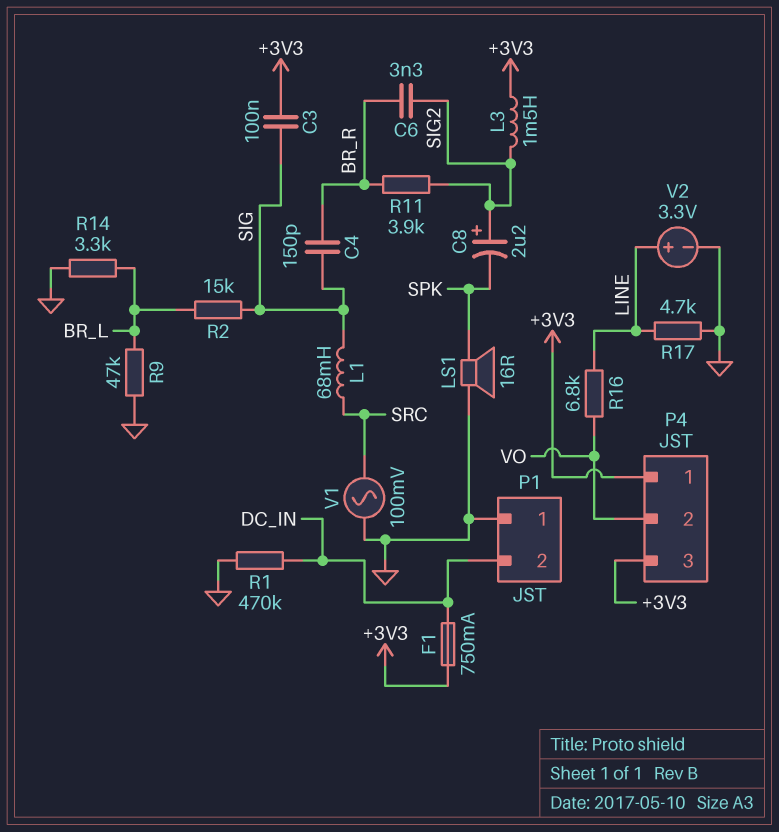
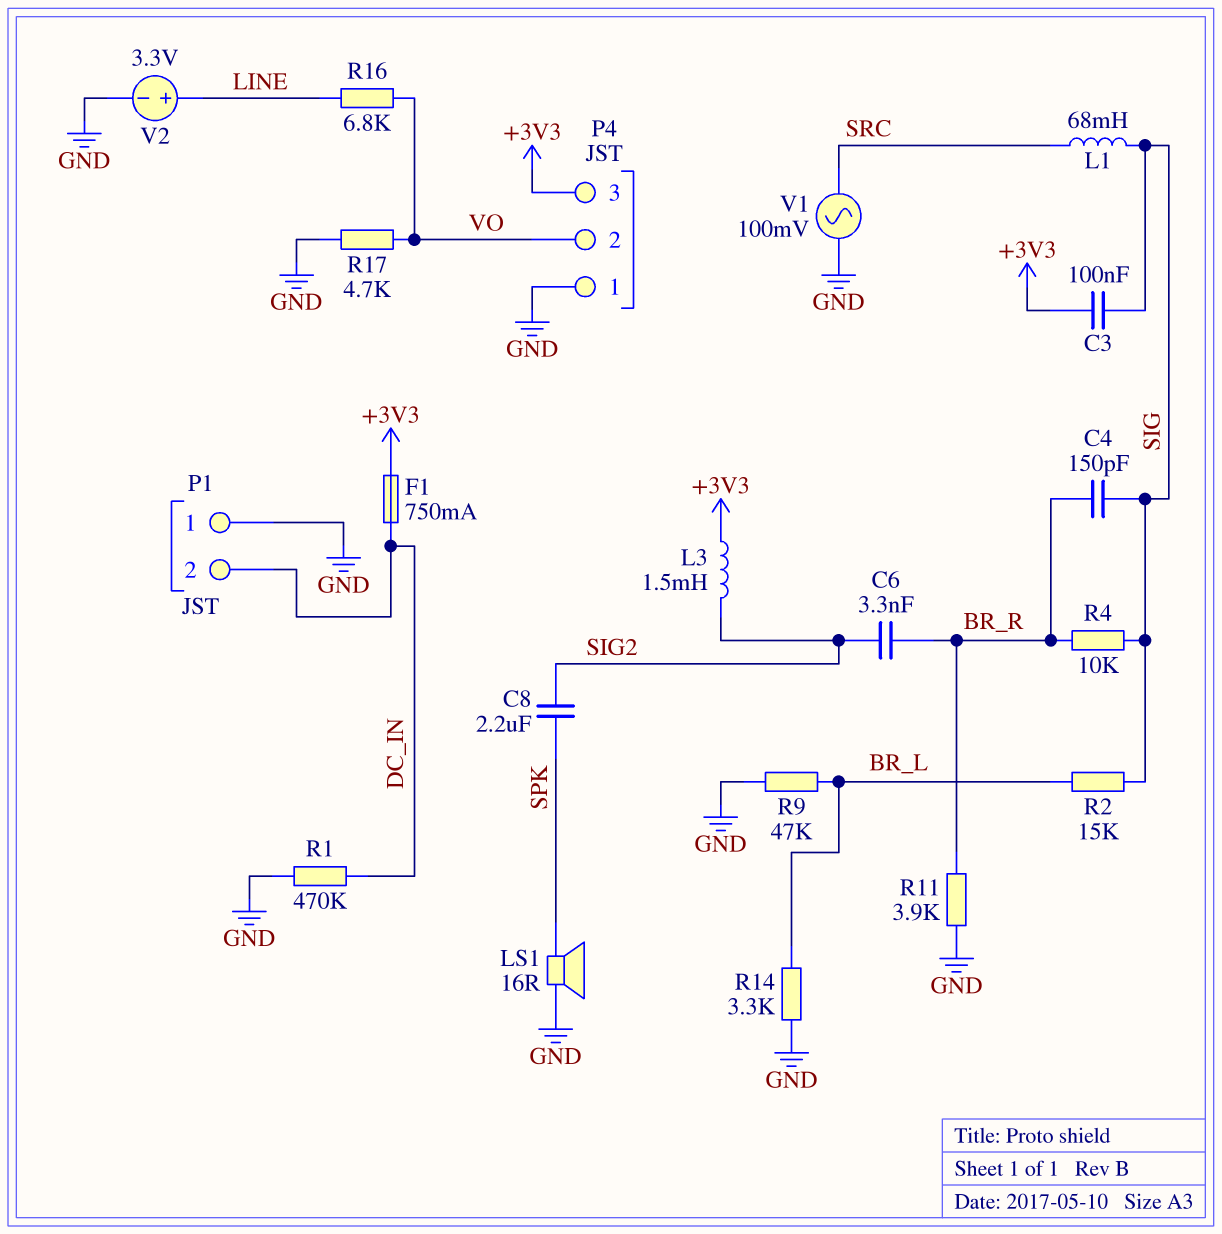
C8: 2.2uF (plus SIG2, minus SPK) -> 2.2uF (SIG2, SPK)
P4 pin 1: +3V3 -> GND
R4: none -> 10k (BR_R, SIG)
R11: 3.9k (BR_R, SIG2) -> 3.9k (BR_R, GND)
R17: 4.7k (GND, LINE) -> 4.7k (GND, VO)

